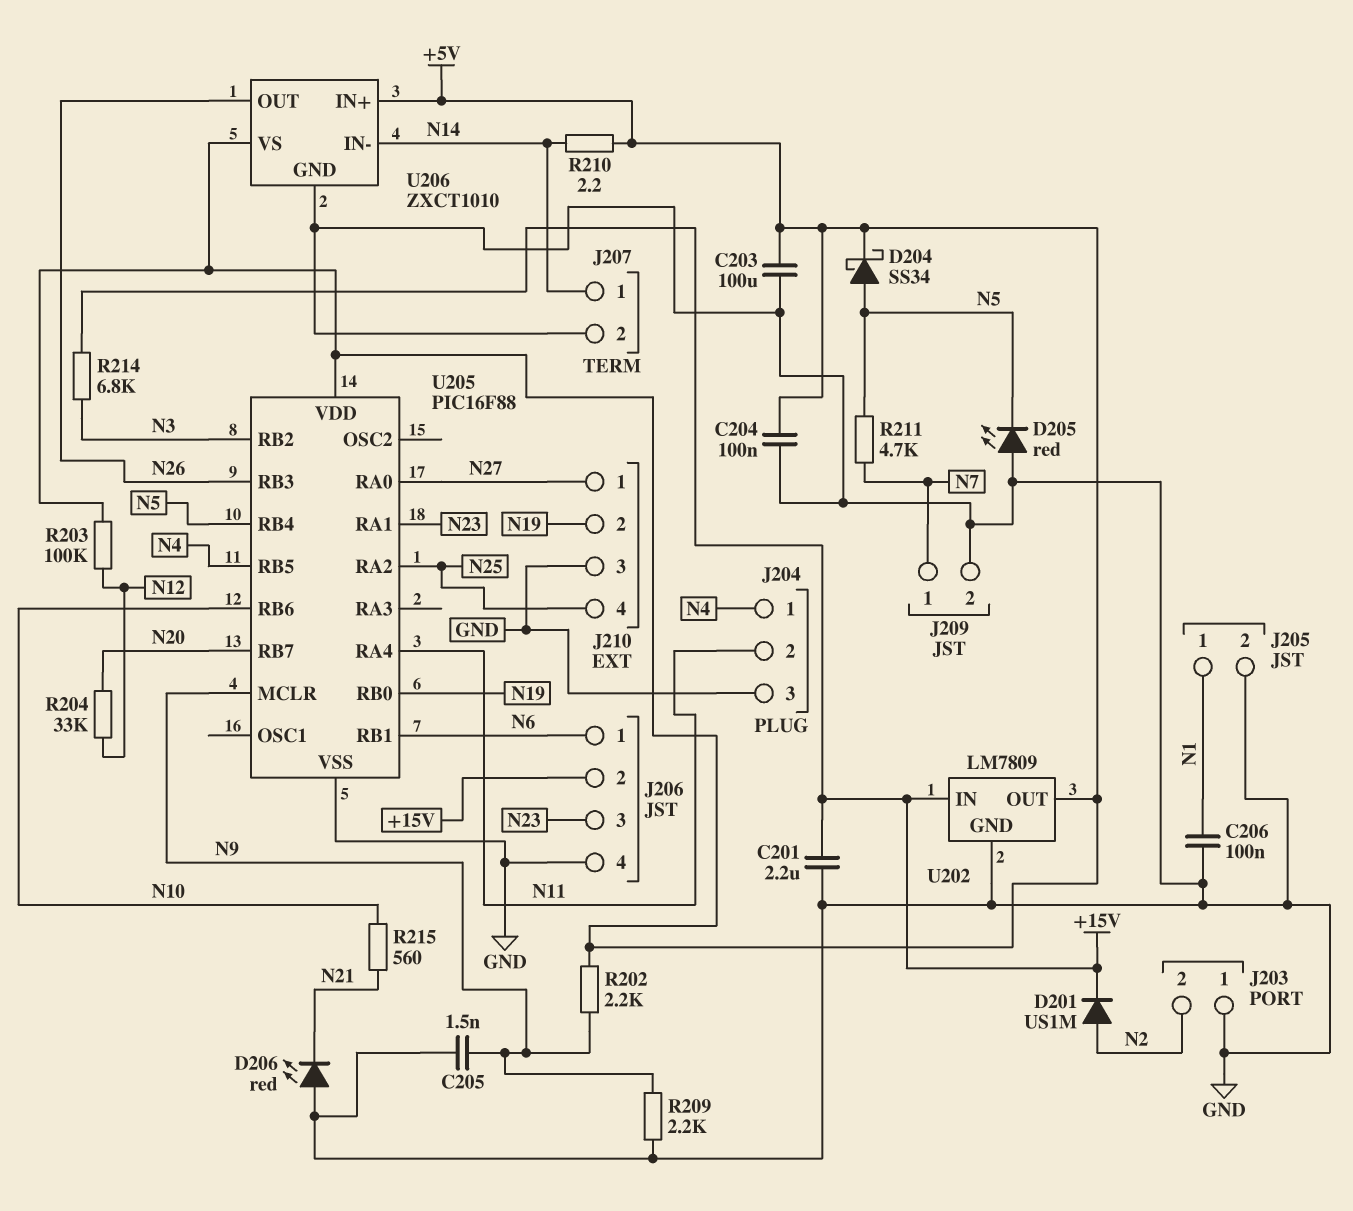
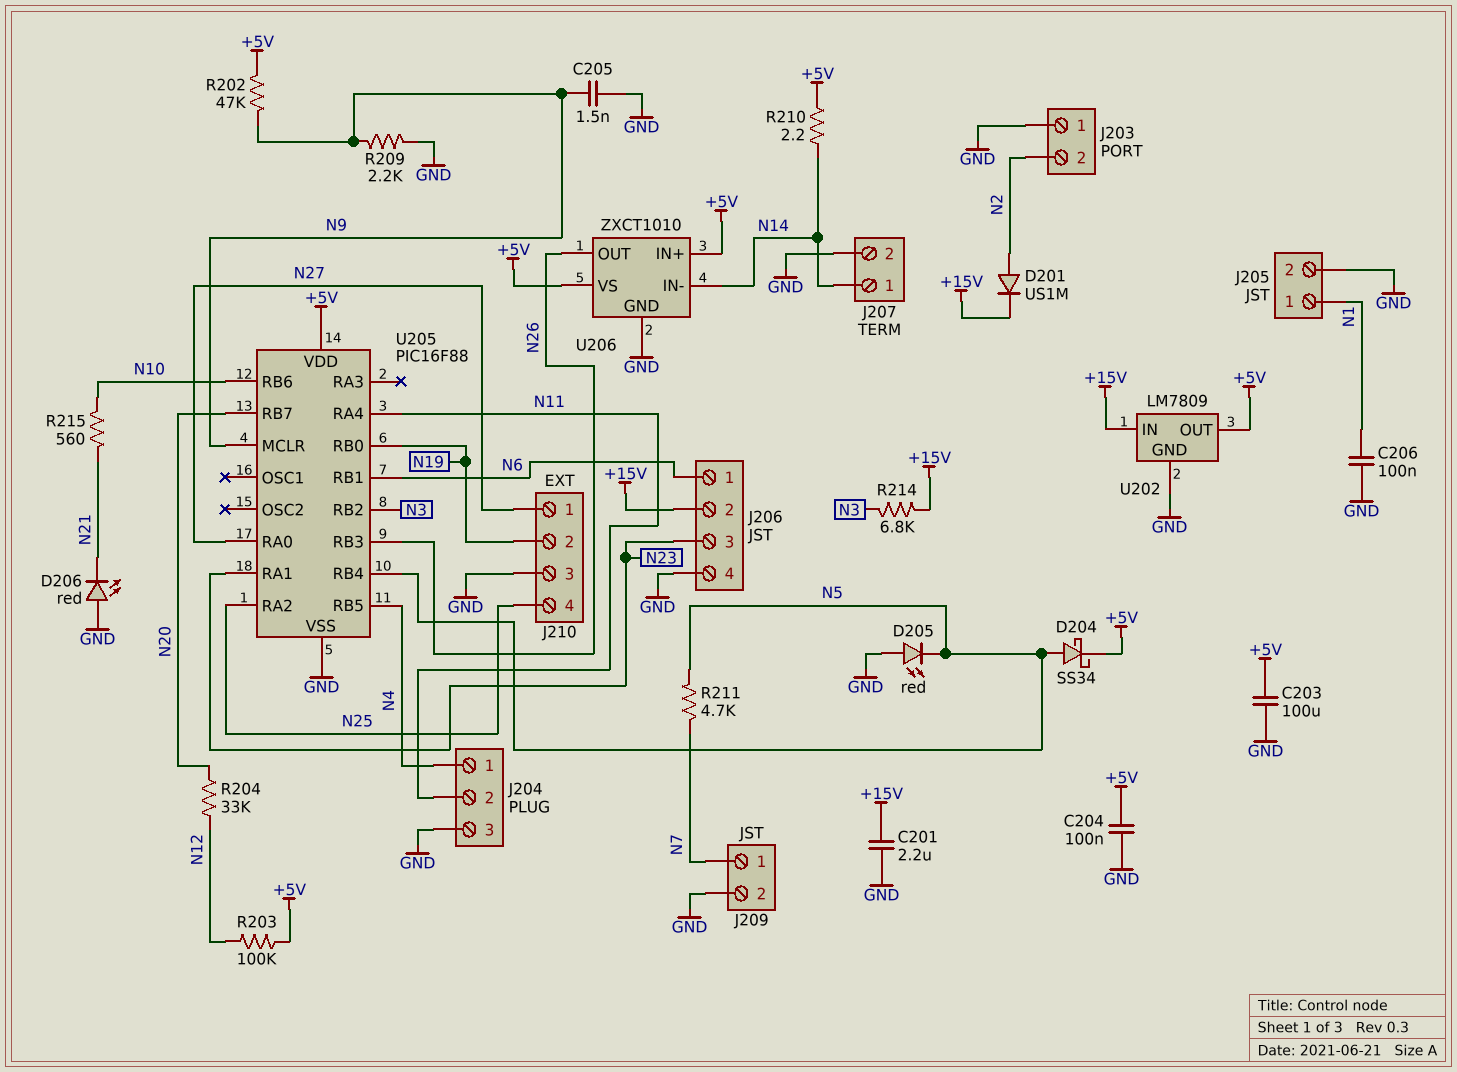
R202: 2.2k (+5V, N9) -> 47k (+5V, N9)

